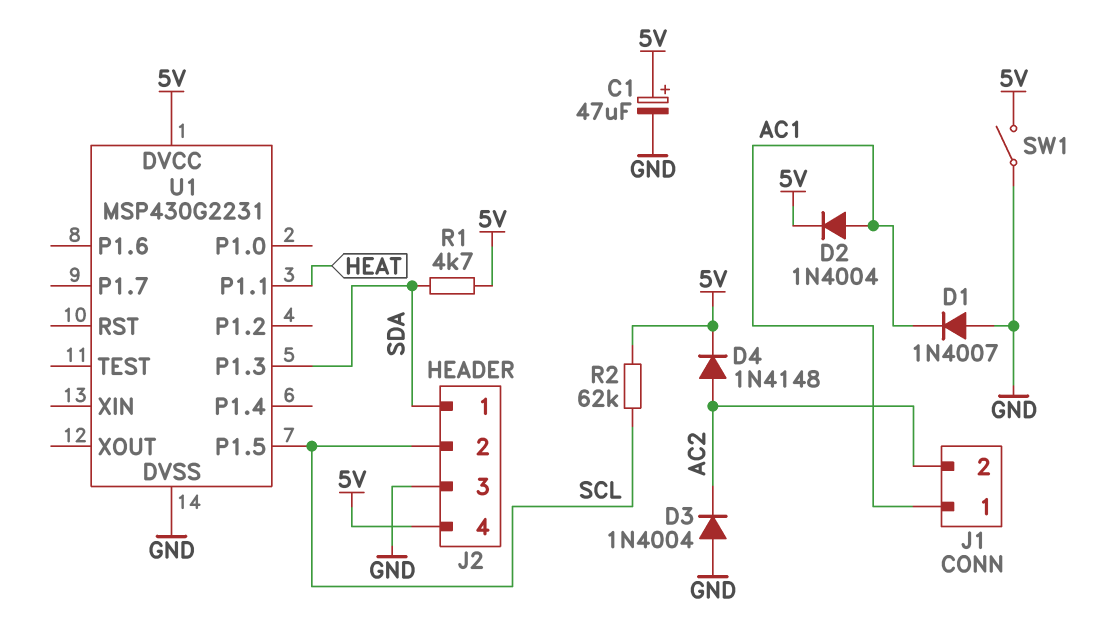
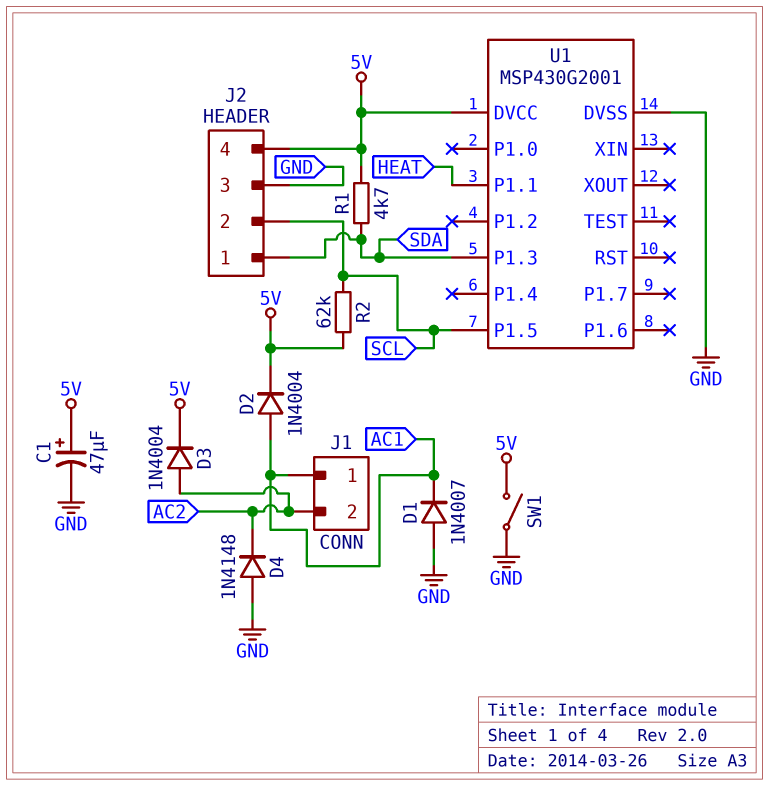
D3: diode 1N4004 (A GND, K AC2) -> diode 1N4004 (A AC2, K 5V)
D4: diode 1N4148 (A AC2, K 5V) -> diode 1N4148 (A GND, K AC2)
U1: MSP430G2231 -> MSP430G2001

